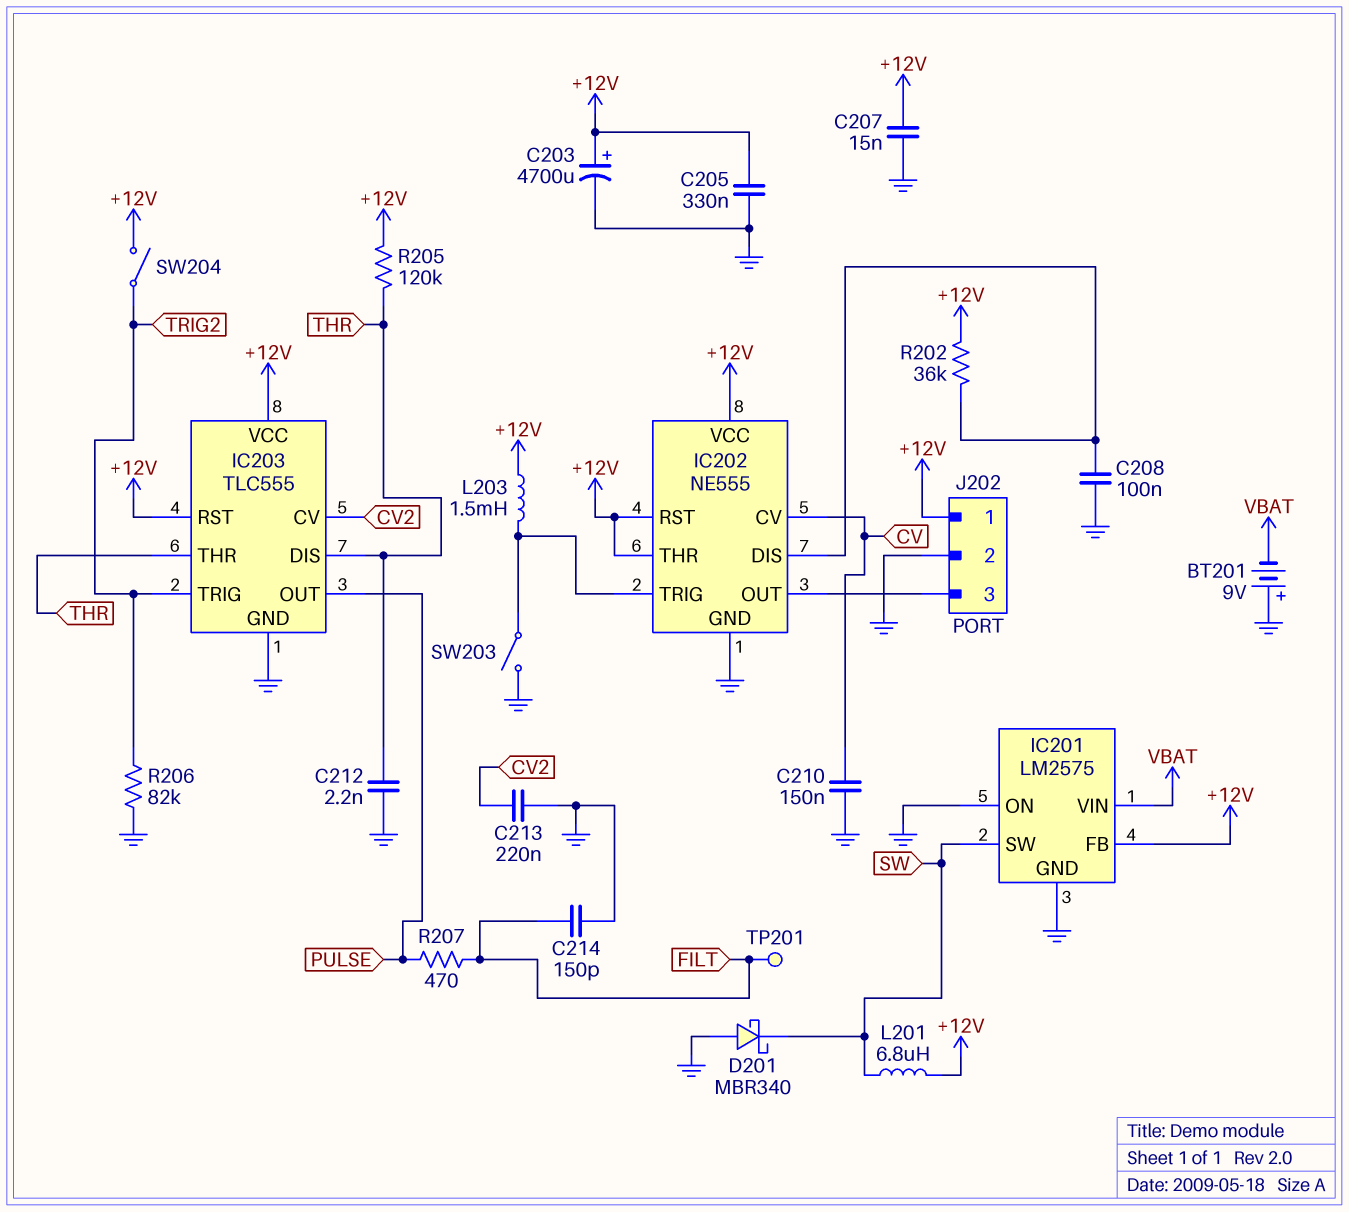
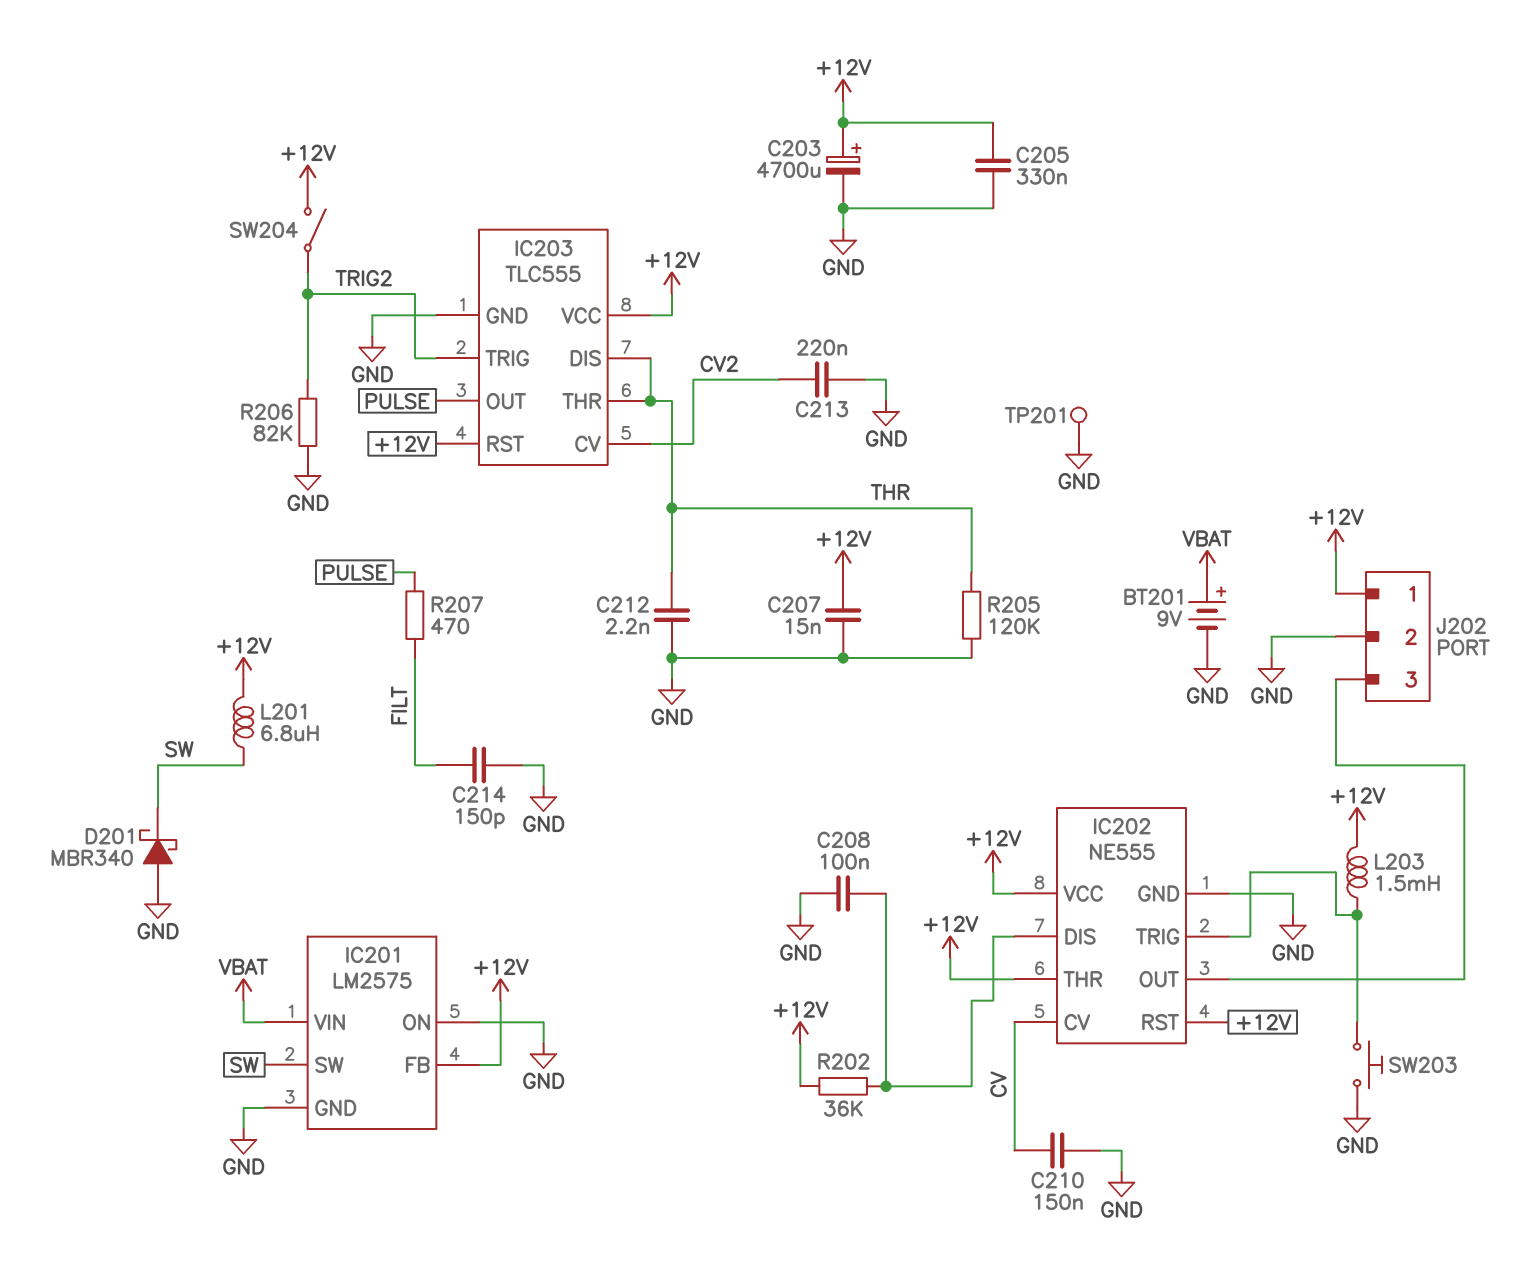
BT201: 9V (plus GND, minus VBAT) -> 9V (plus VBAT, minus GND)
R205: 120k (+12V, THR) -> 120k (GND, THR)
SW203: switch (GND, IC202/TRIG) -> button (GND, IC202/TRIG)
TP201: test point (FILT) -> test point (GND)

